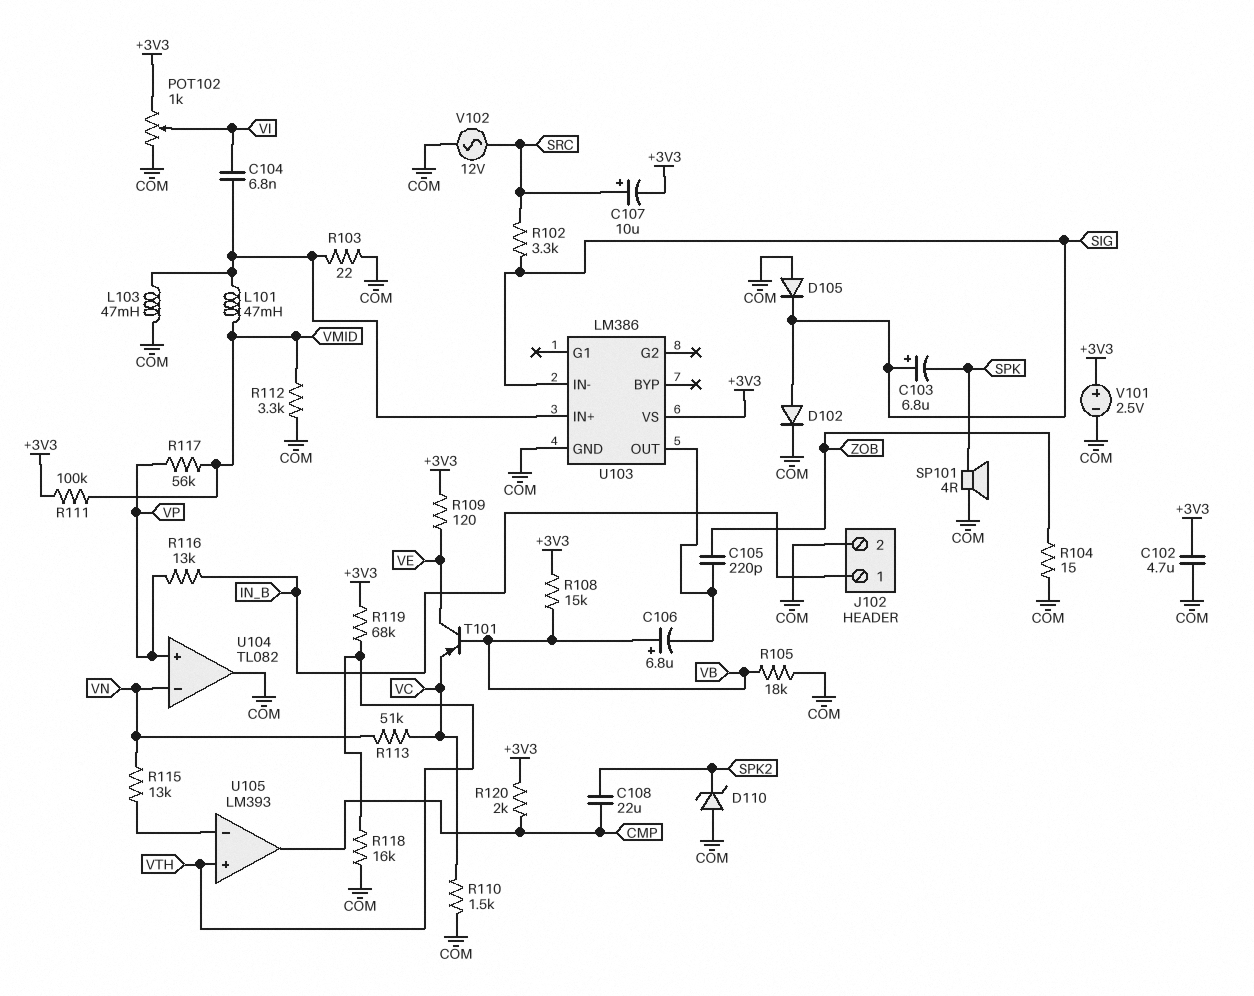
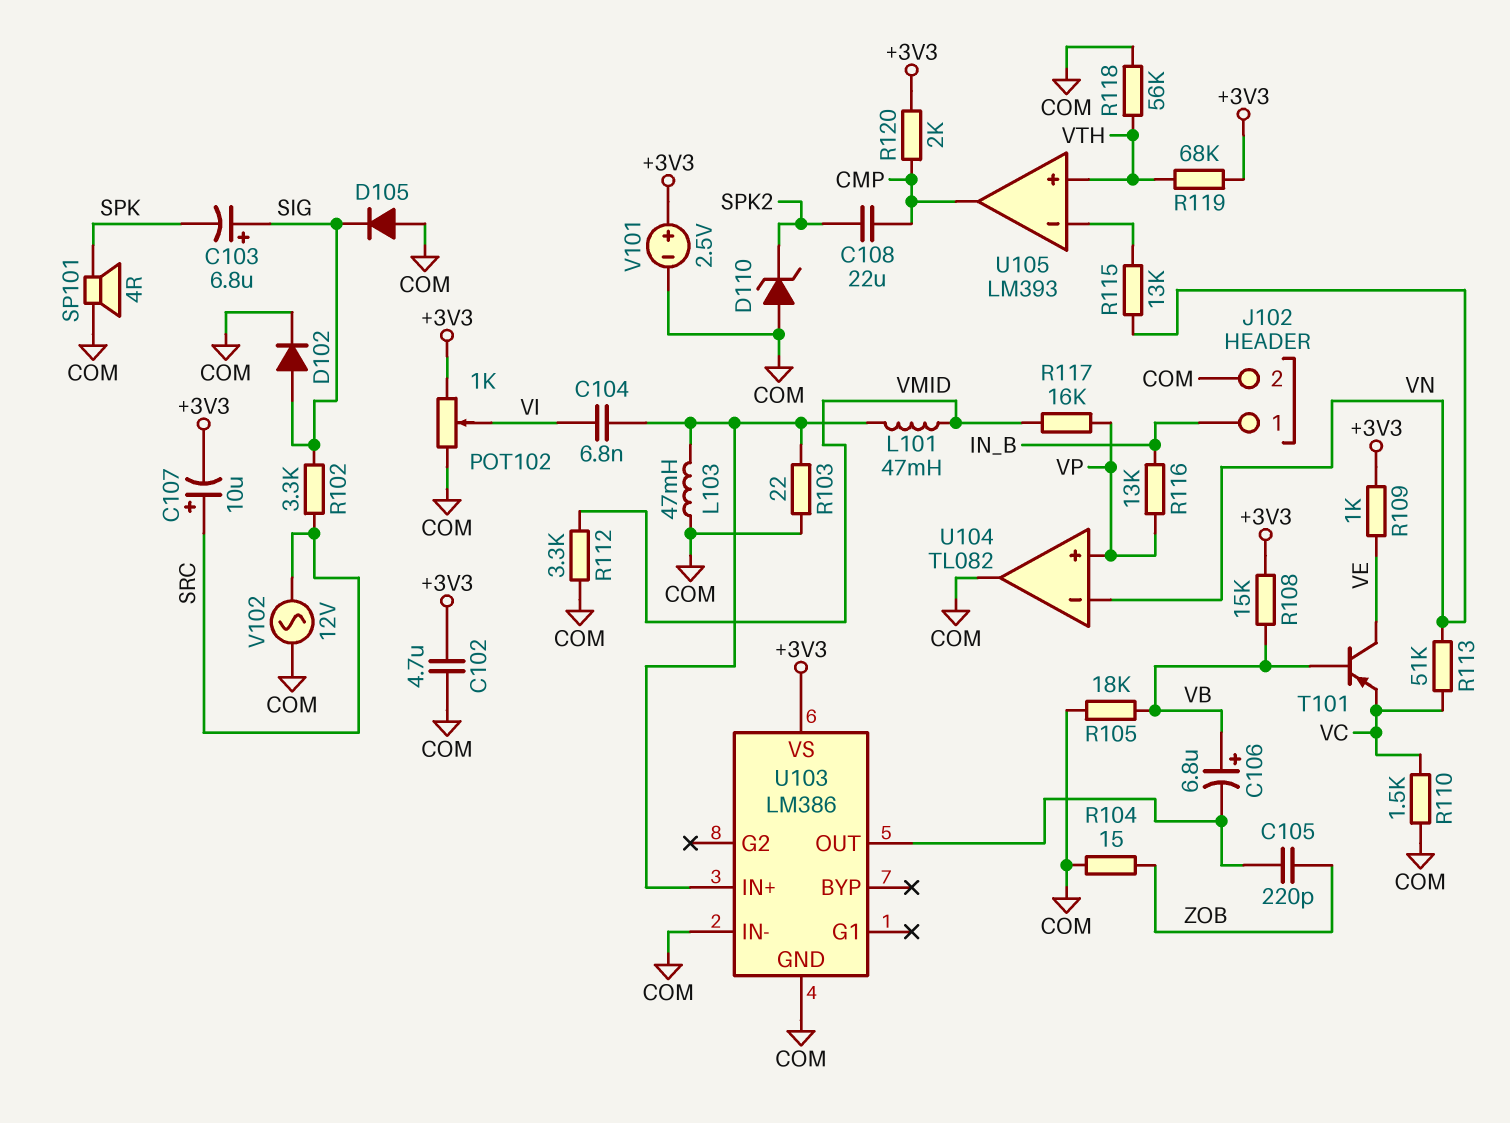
R109: 120 (+3V3, VE) -> 1k (+3V3, VE)
R111: 100k (+3V3, VMID) -> none
R117: 56k (VMID, VP) -> 16k (VMID, VP)
R118: 16k (COM, VTH) -> 56k (COM, VTH)
U103 pin IN-: SIG -> COM

